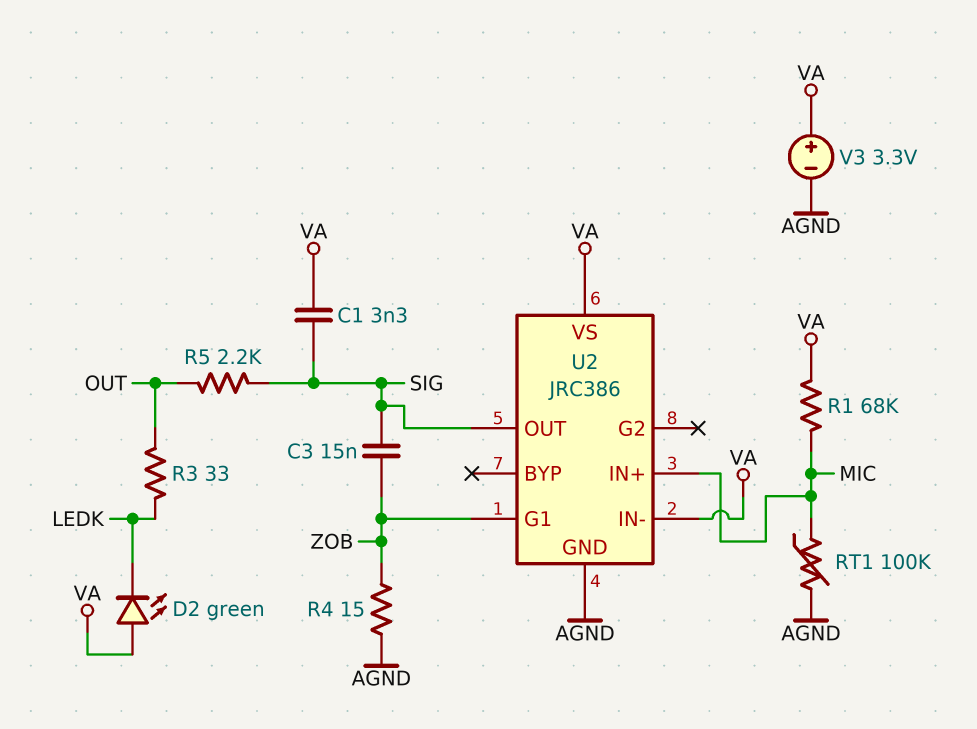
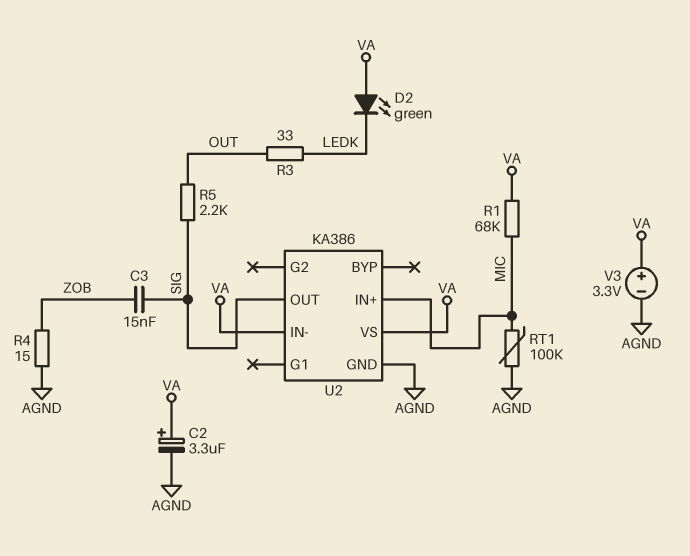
C1: 3.3nF (SIG, VA) -> none
C2: none -> 3.3uF (plus VA, minus AGND)
U2: JRC386 -> KA386
U2 pin G1: ZOB -> none

